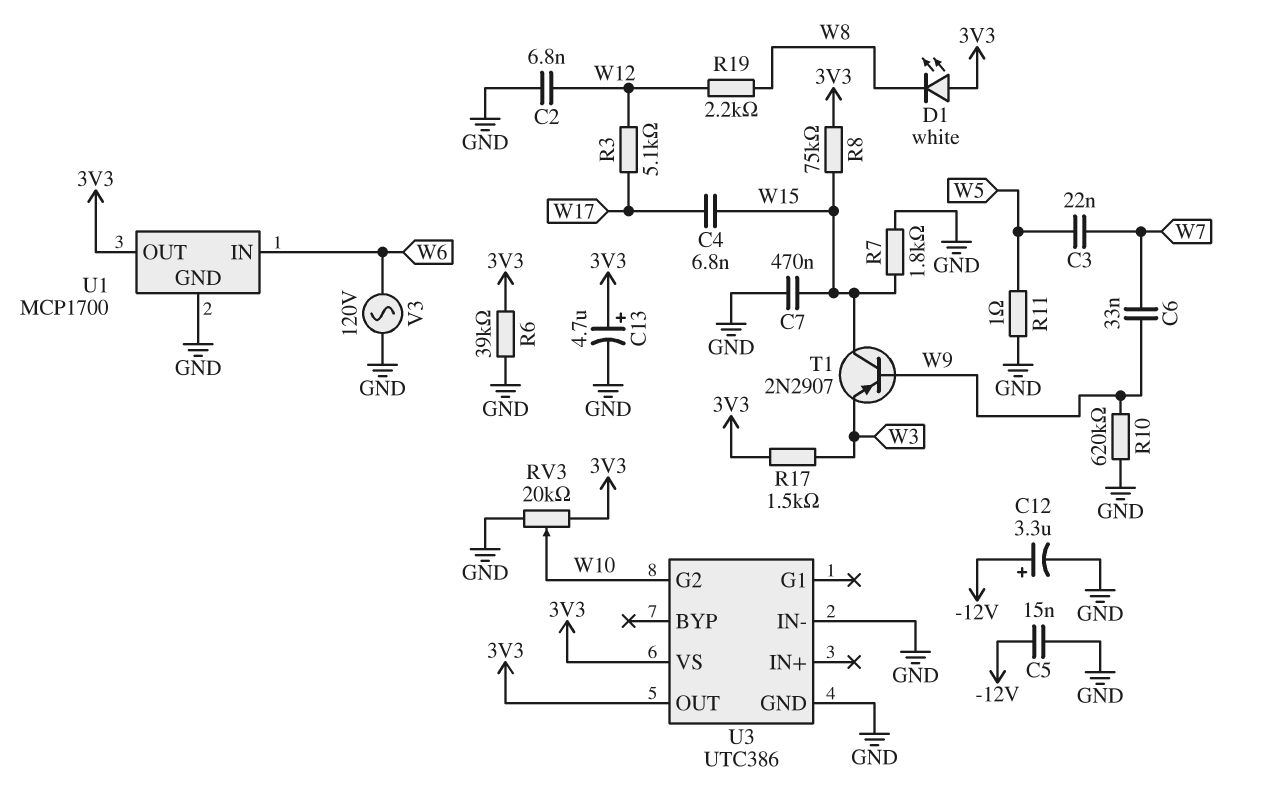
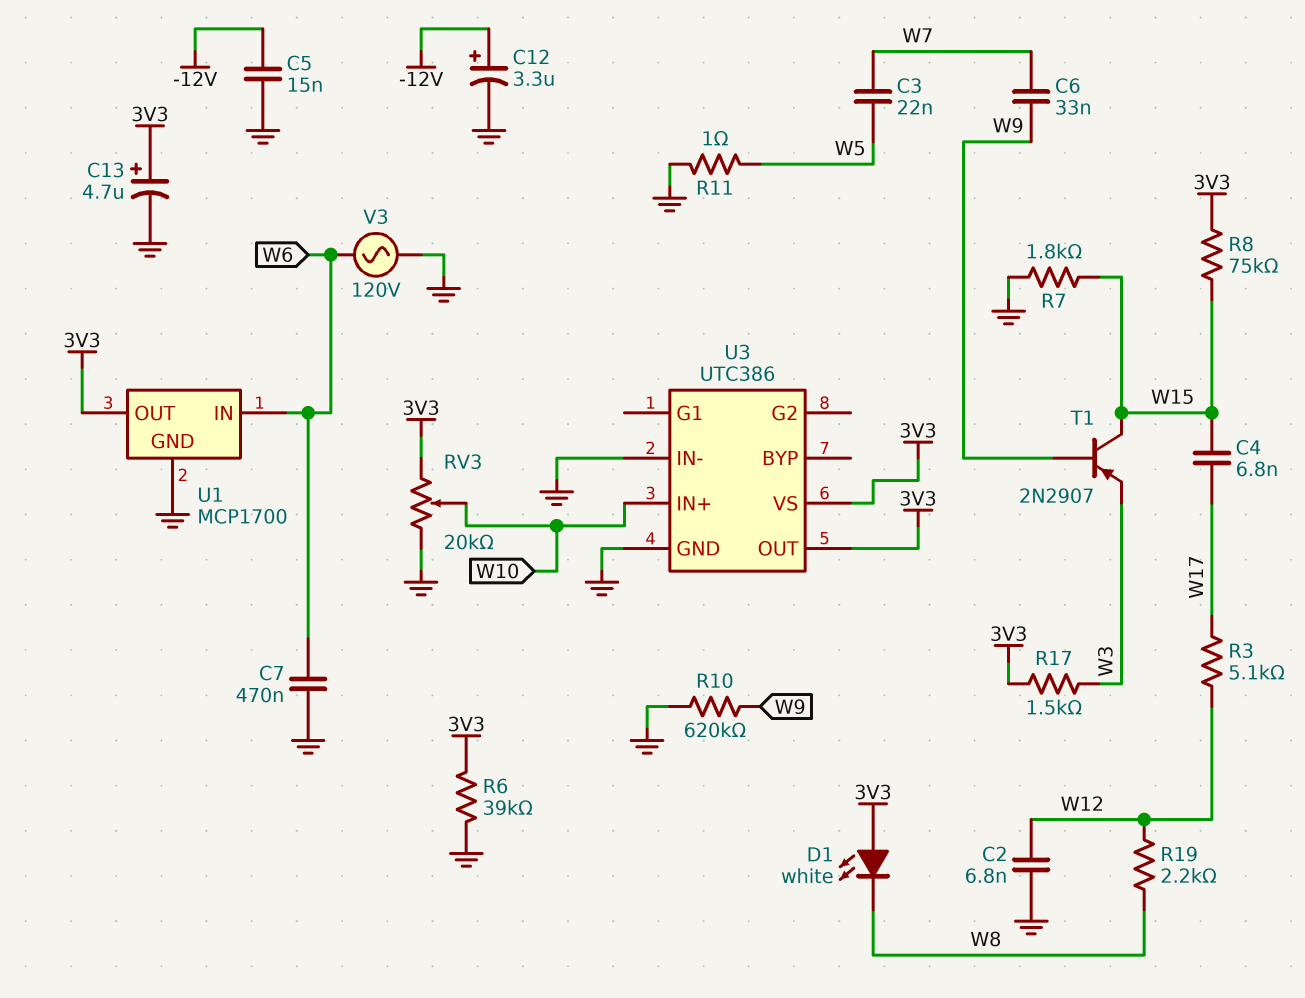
C7: 470nF (GND, W15) -> 470nF (GND, W6)
U3 pin G2: W10 -> none
U3 pin IN+: none -> W10

